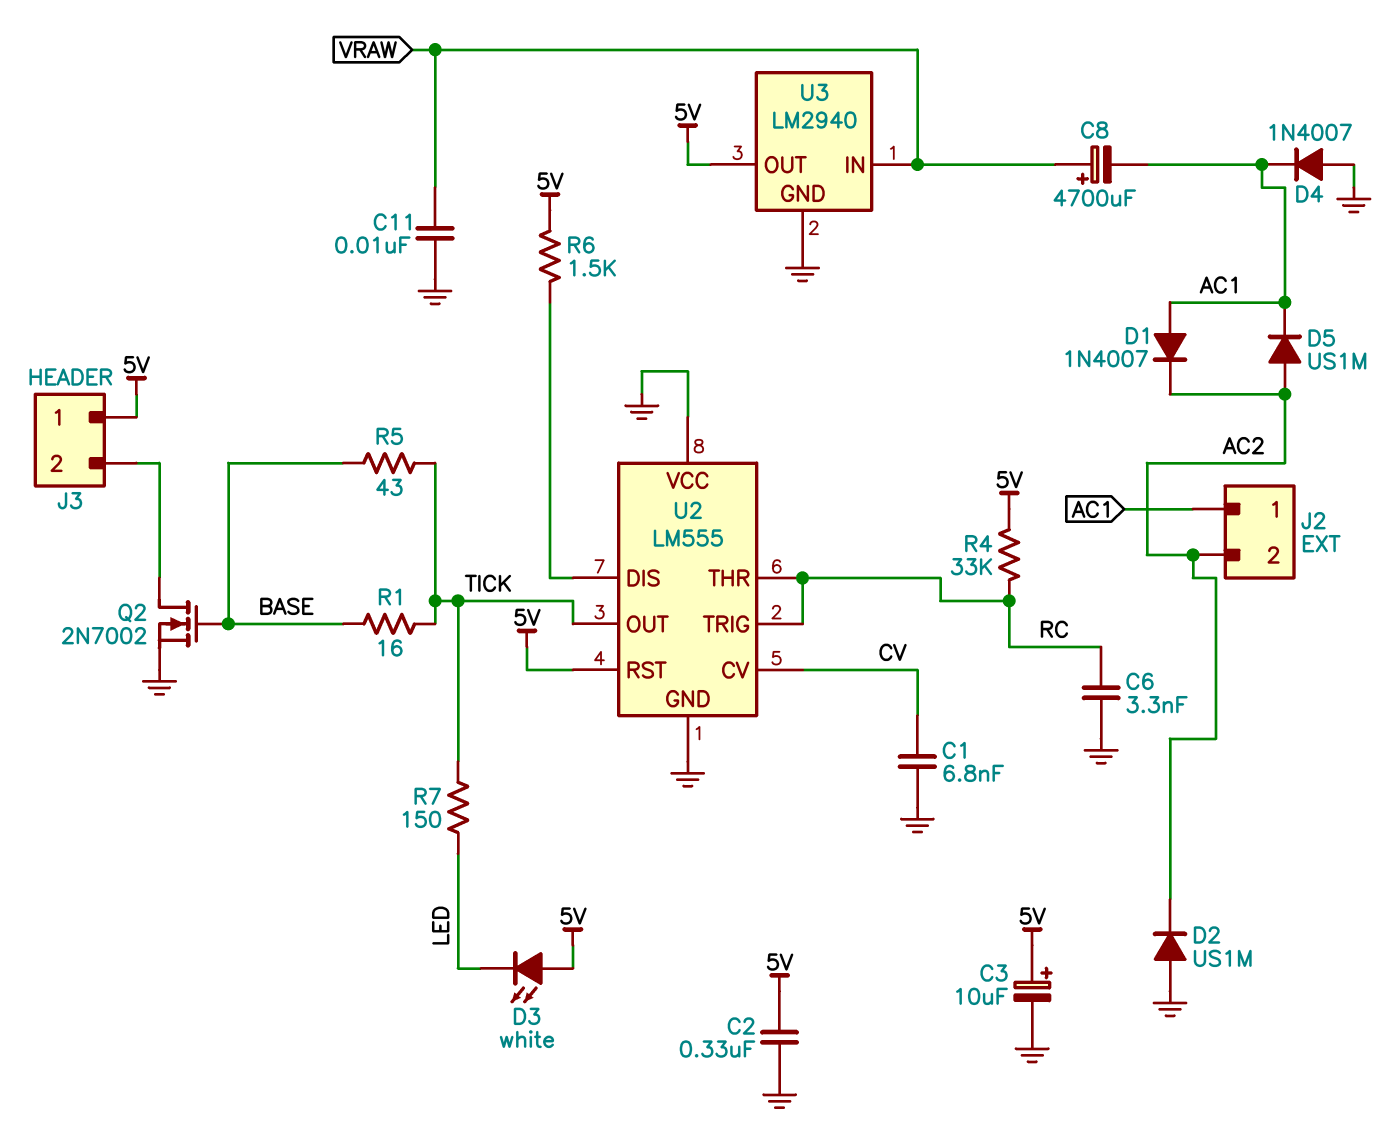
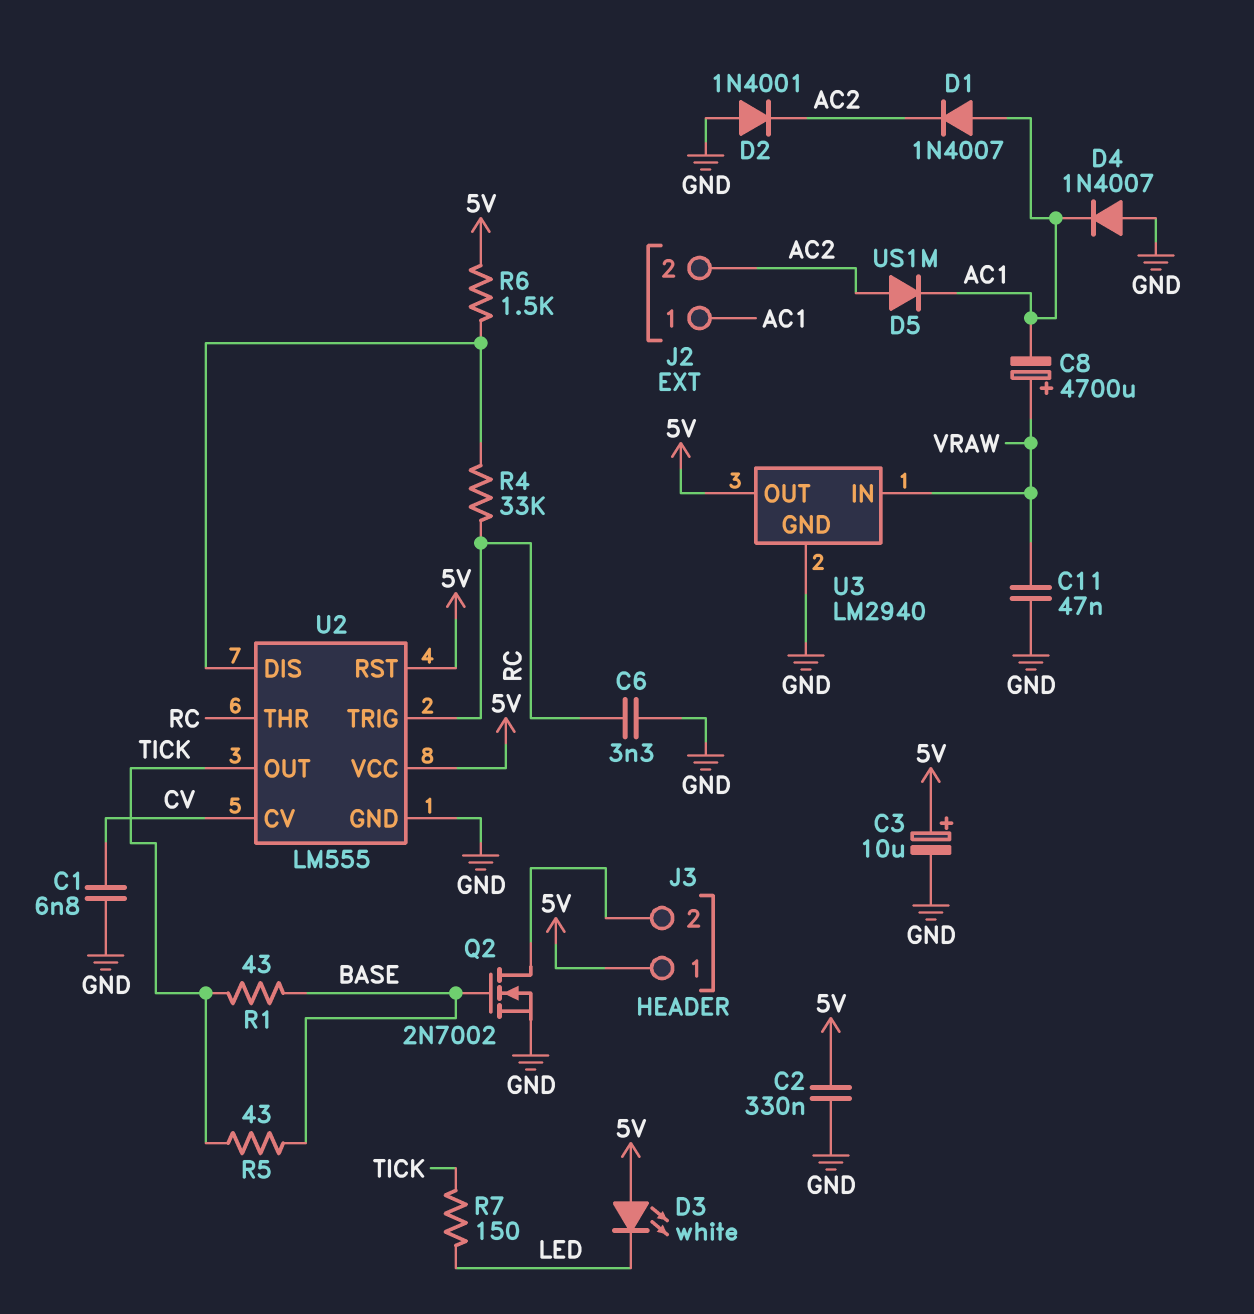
C11: 10nF (GND, VRAW) -> 47nF (GND, VRAW)
D2: diode US1M (A GND, K AC2) -> diode 1N4001 (A GND, K AC2)
R1: 16 (BASE, TICK) -> 43 (BASE, TICK)
R4: 33k (5V, RC) -> 33k (RC, U2/DIS)
U2 pin VCC: GND -> 5V

